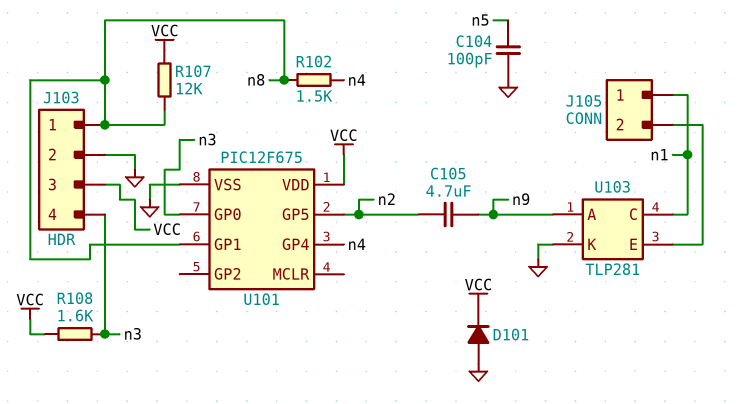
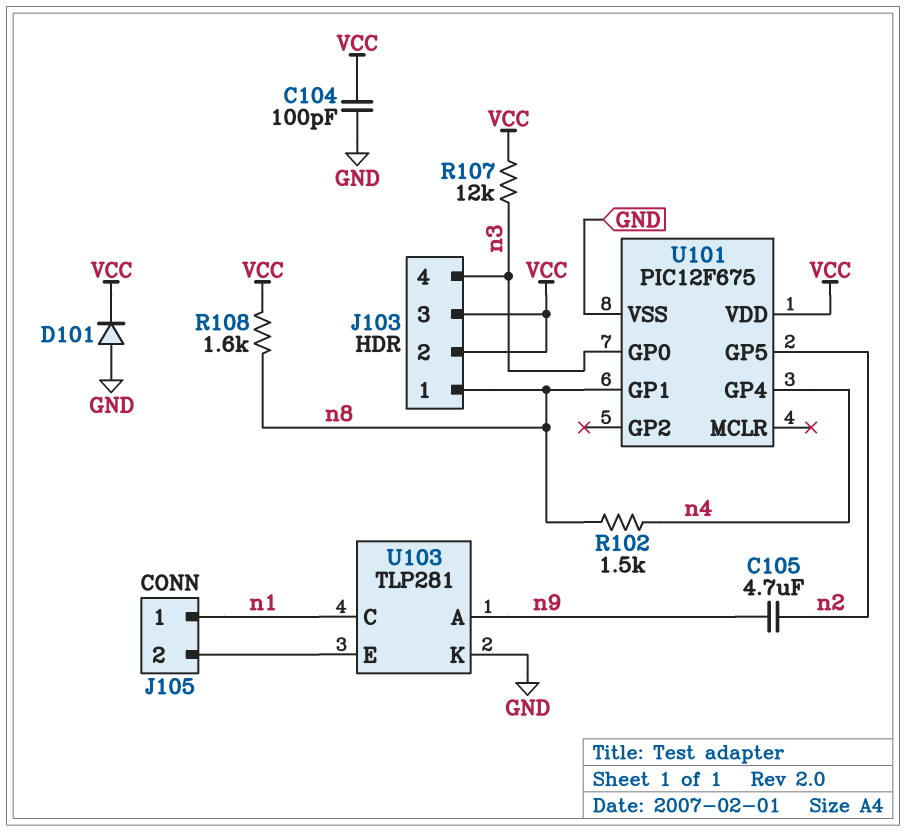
C104: 100pF (GND, n5) -> 100pF (GND, VCC)
J103 pin 2: GND -> VCC
R107: 12k (VCC, n8) -> 12k (VCC, n3)
R108: 1.6k (VCC, n3) -> 1.6k (VCC, n8)

